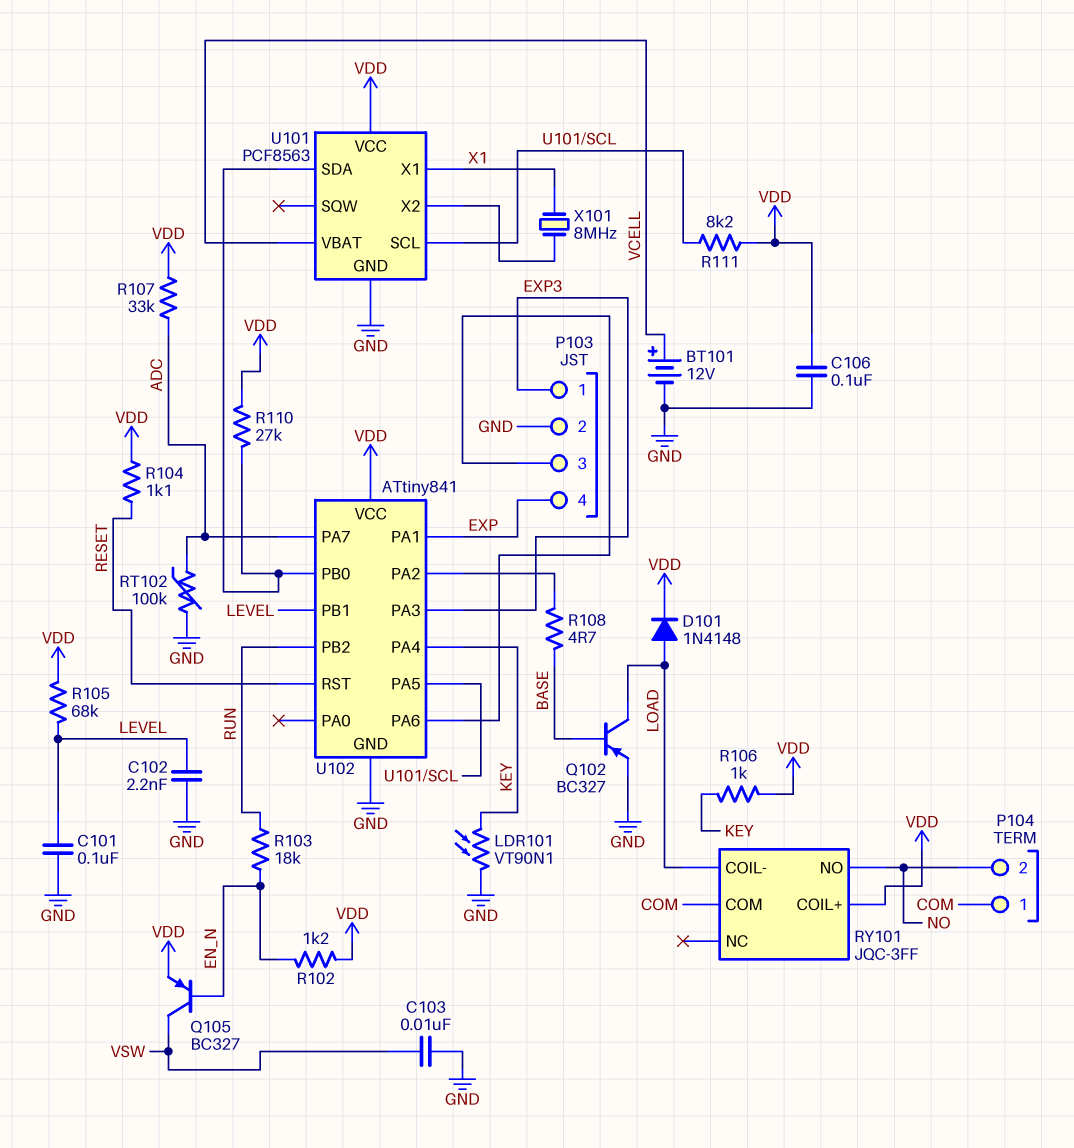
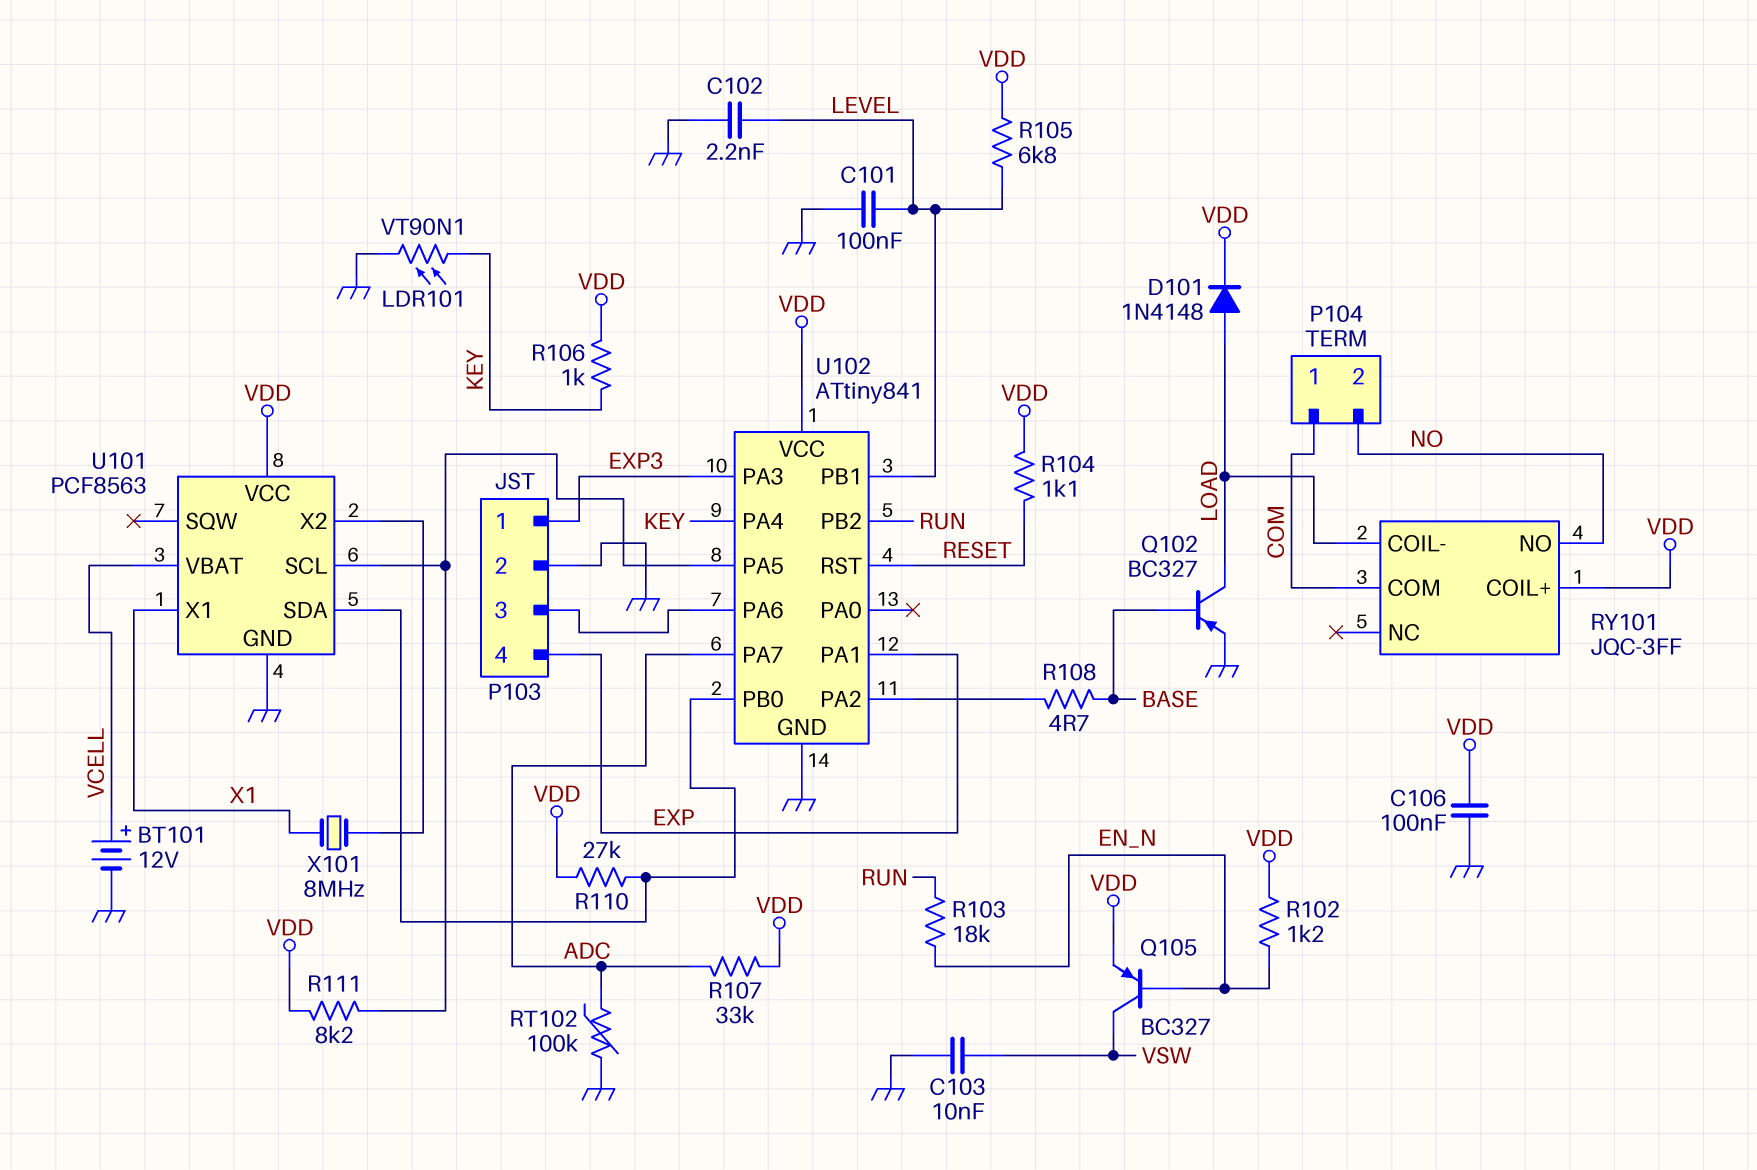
R105: 68k (LEVEL, VDD) -> 6.8k (LEVEL, VDD)

